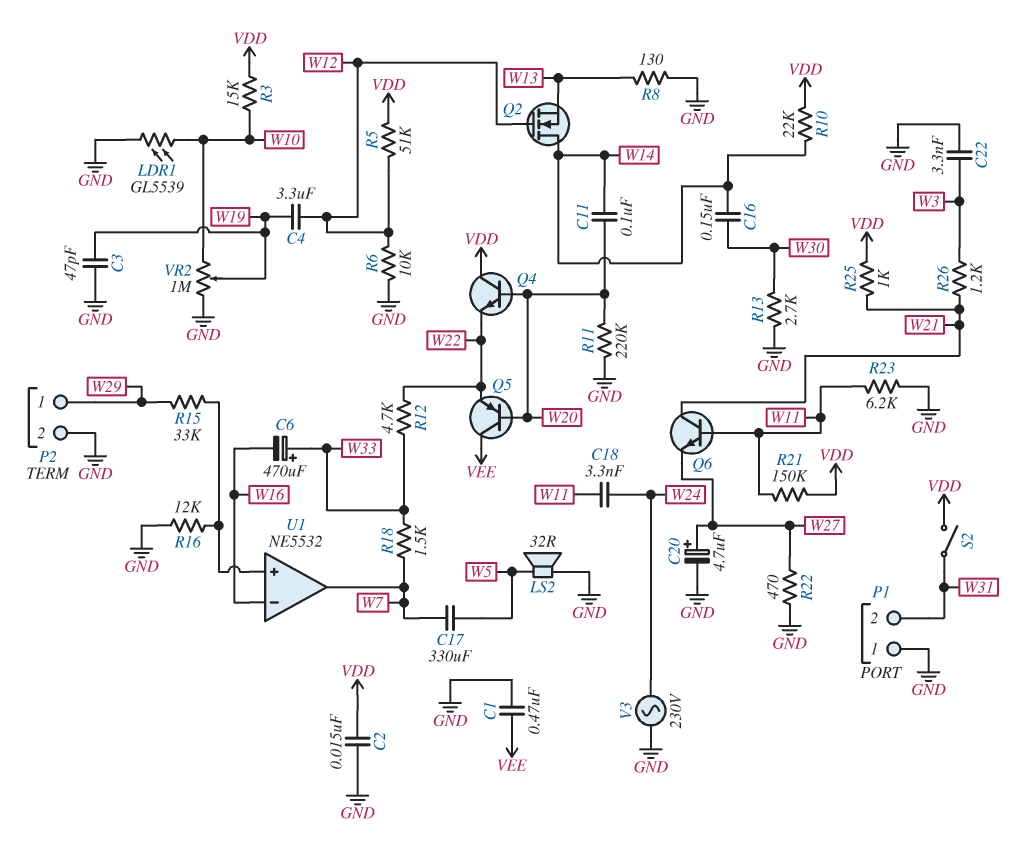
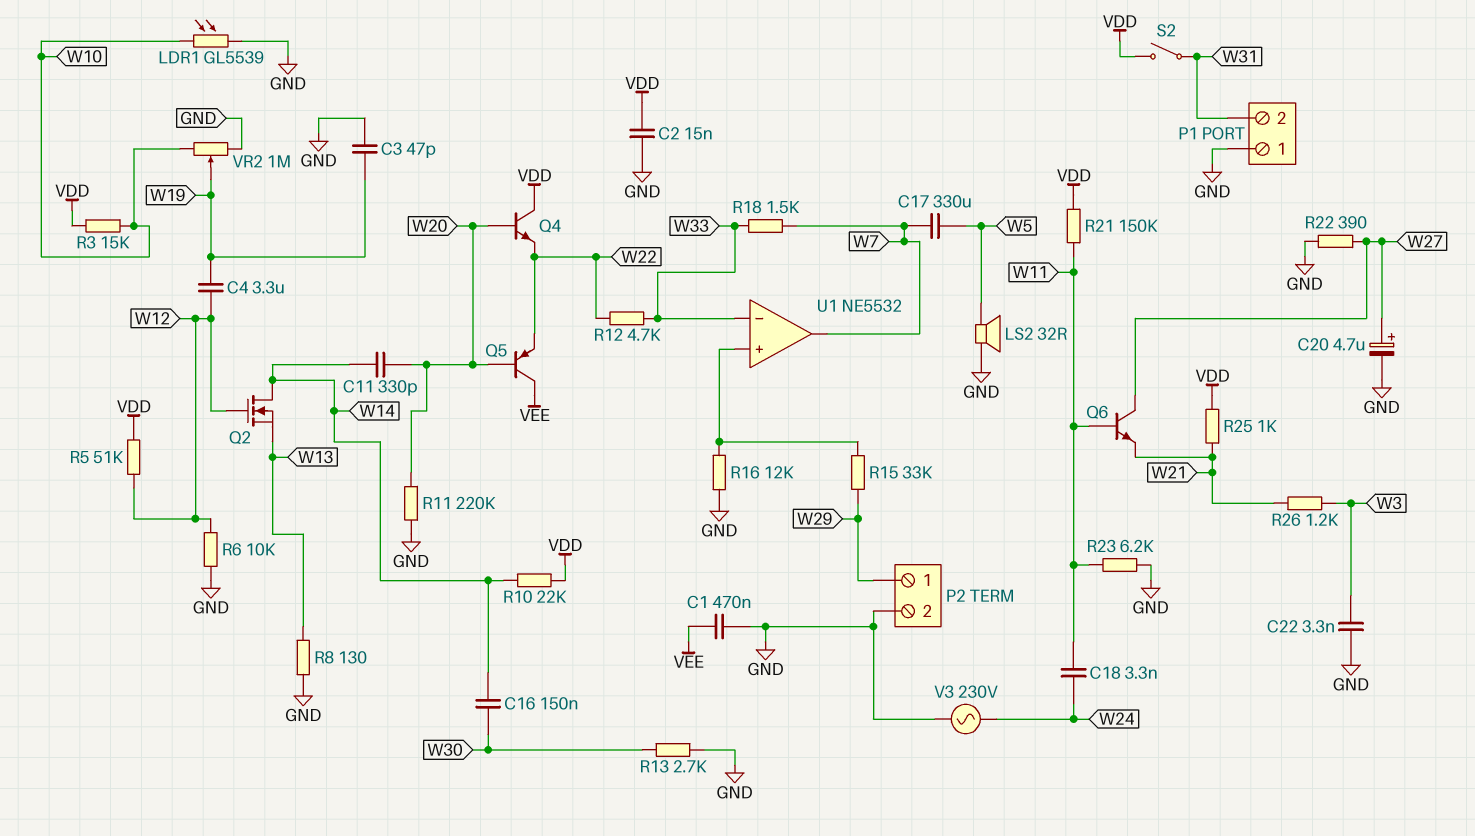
C6: 470uF (plus W33, minus W16) -> none
C11: 100nF (W14, W20) -> 330pF (W14, W20)
Q6: NPN (B W11, C W21, E W27) -> NPN (B W11, C W27, E W21)
R22: 470 (GND, W27) -> 390 (GND, W27)
U1 pin in-: W16 -> W33

